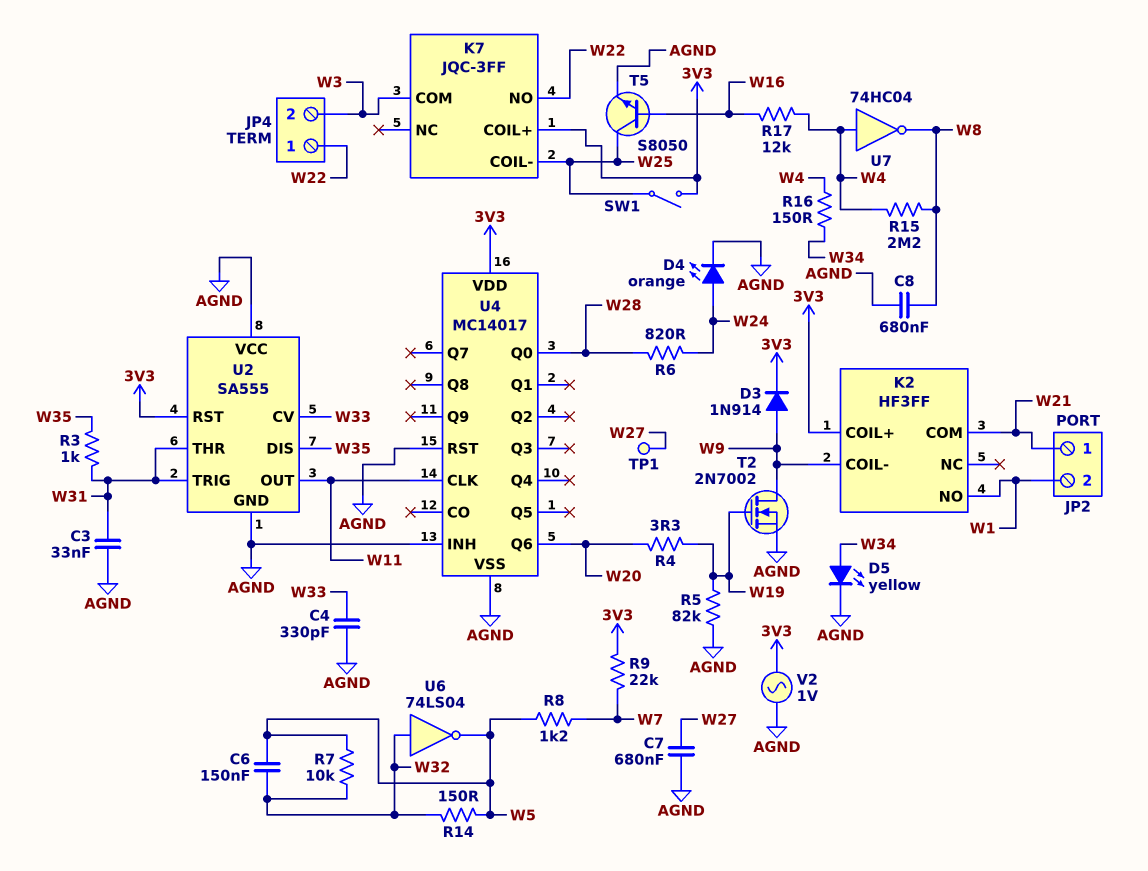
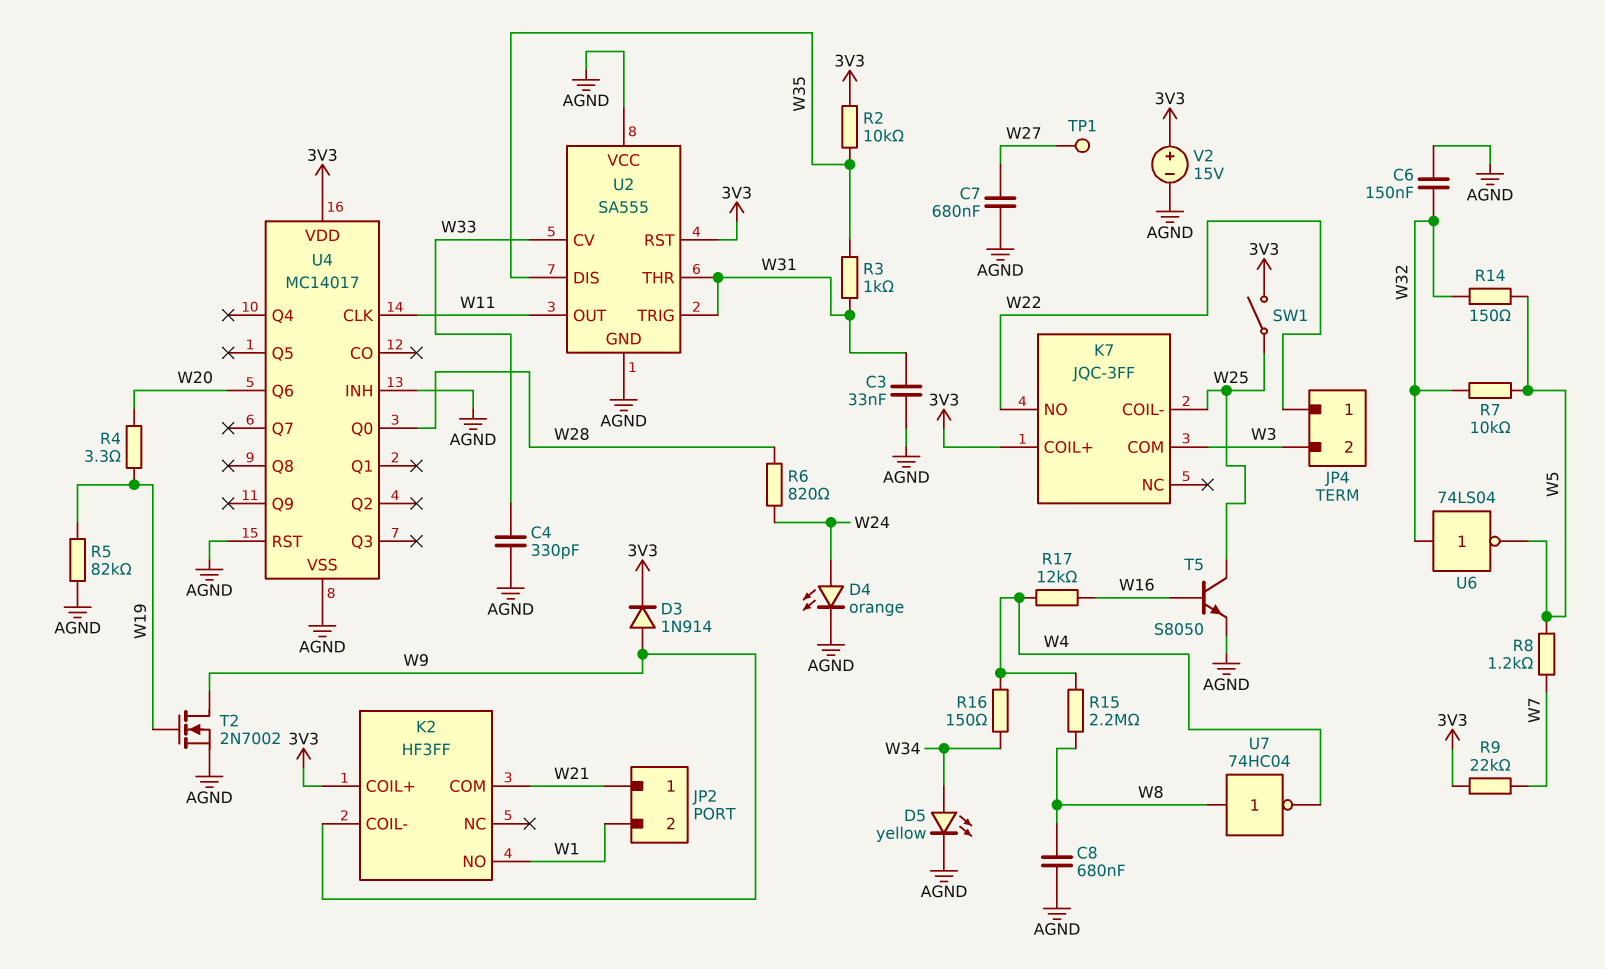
C6: 150nF (W5, W32) -> 150nF (AGND, W32)
R2: none -> 10k (3V3, W35)
U7: NOT 74HC04 (in W4, out W8) -> NOT 74HC04 (in W8, out W4)
V2: AC 1V (3V3, AGND) -> 15V (plus 3V3, minus AGND)

